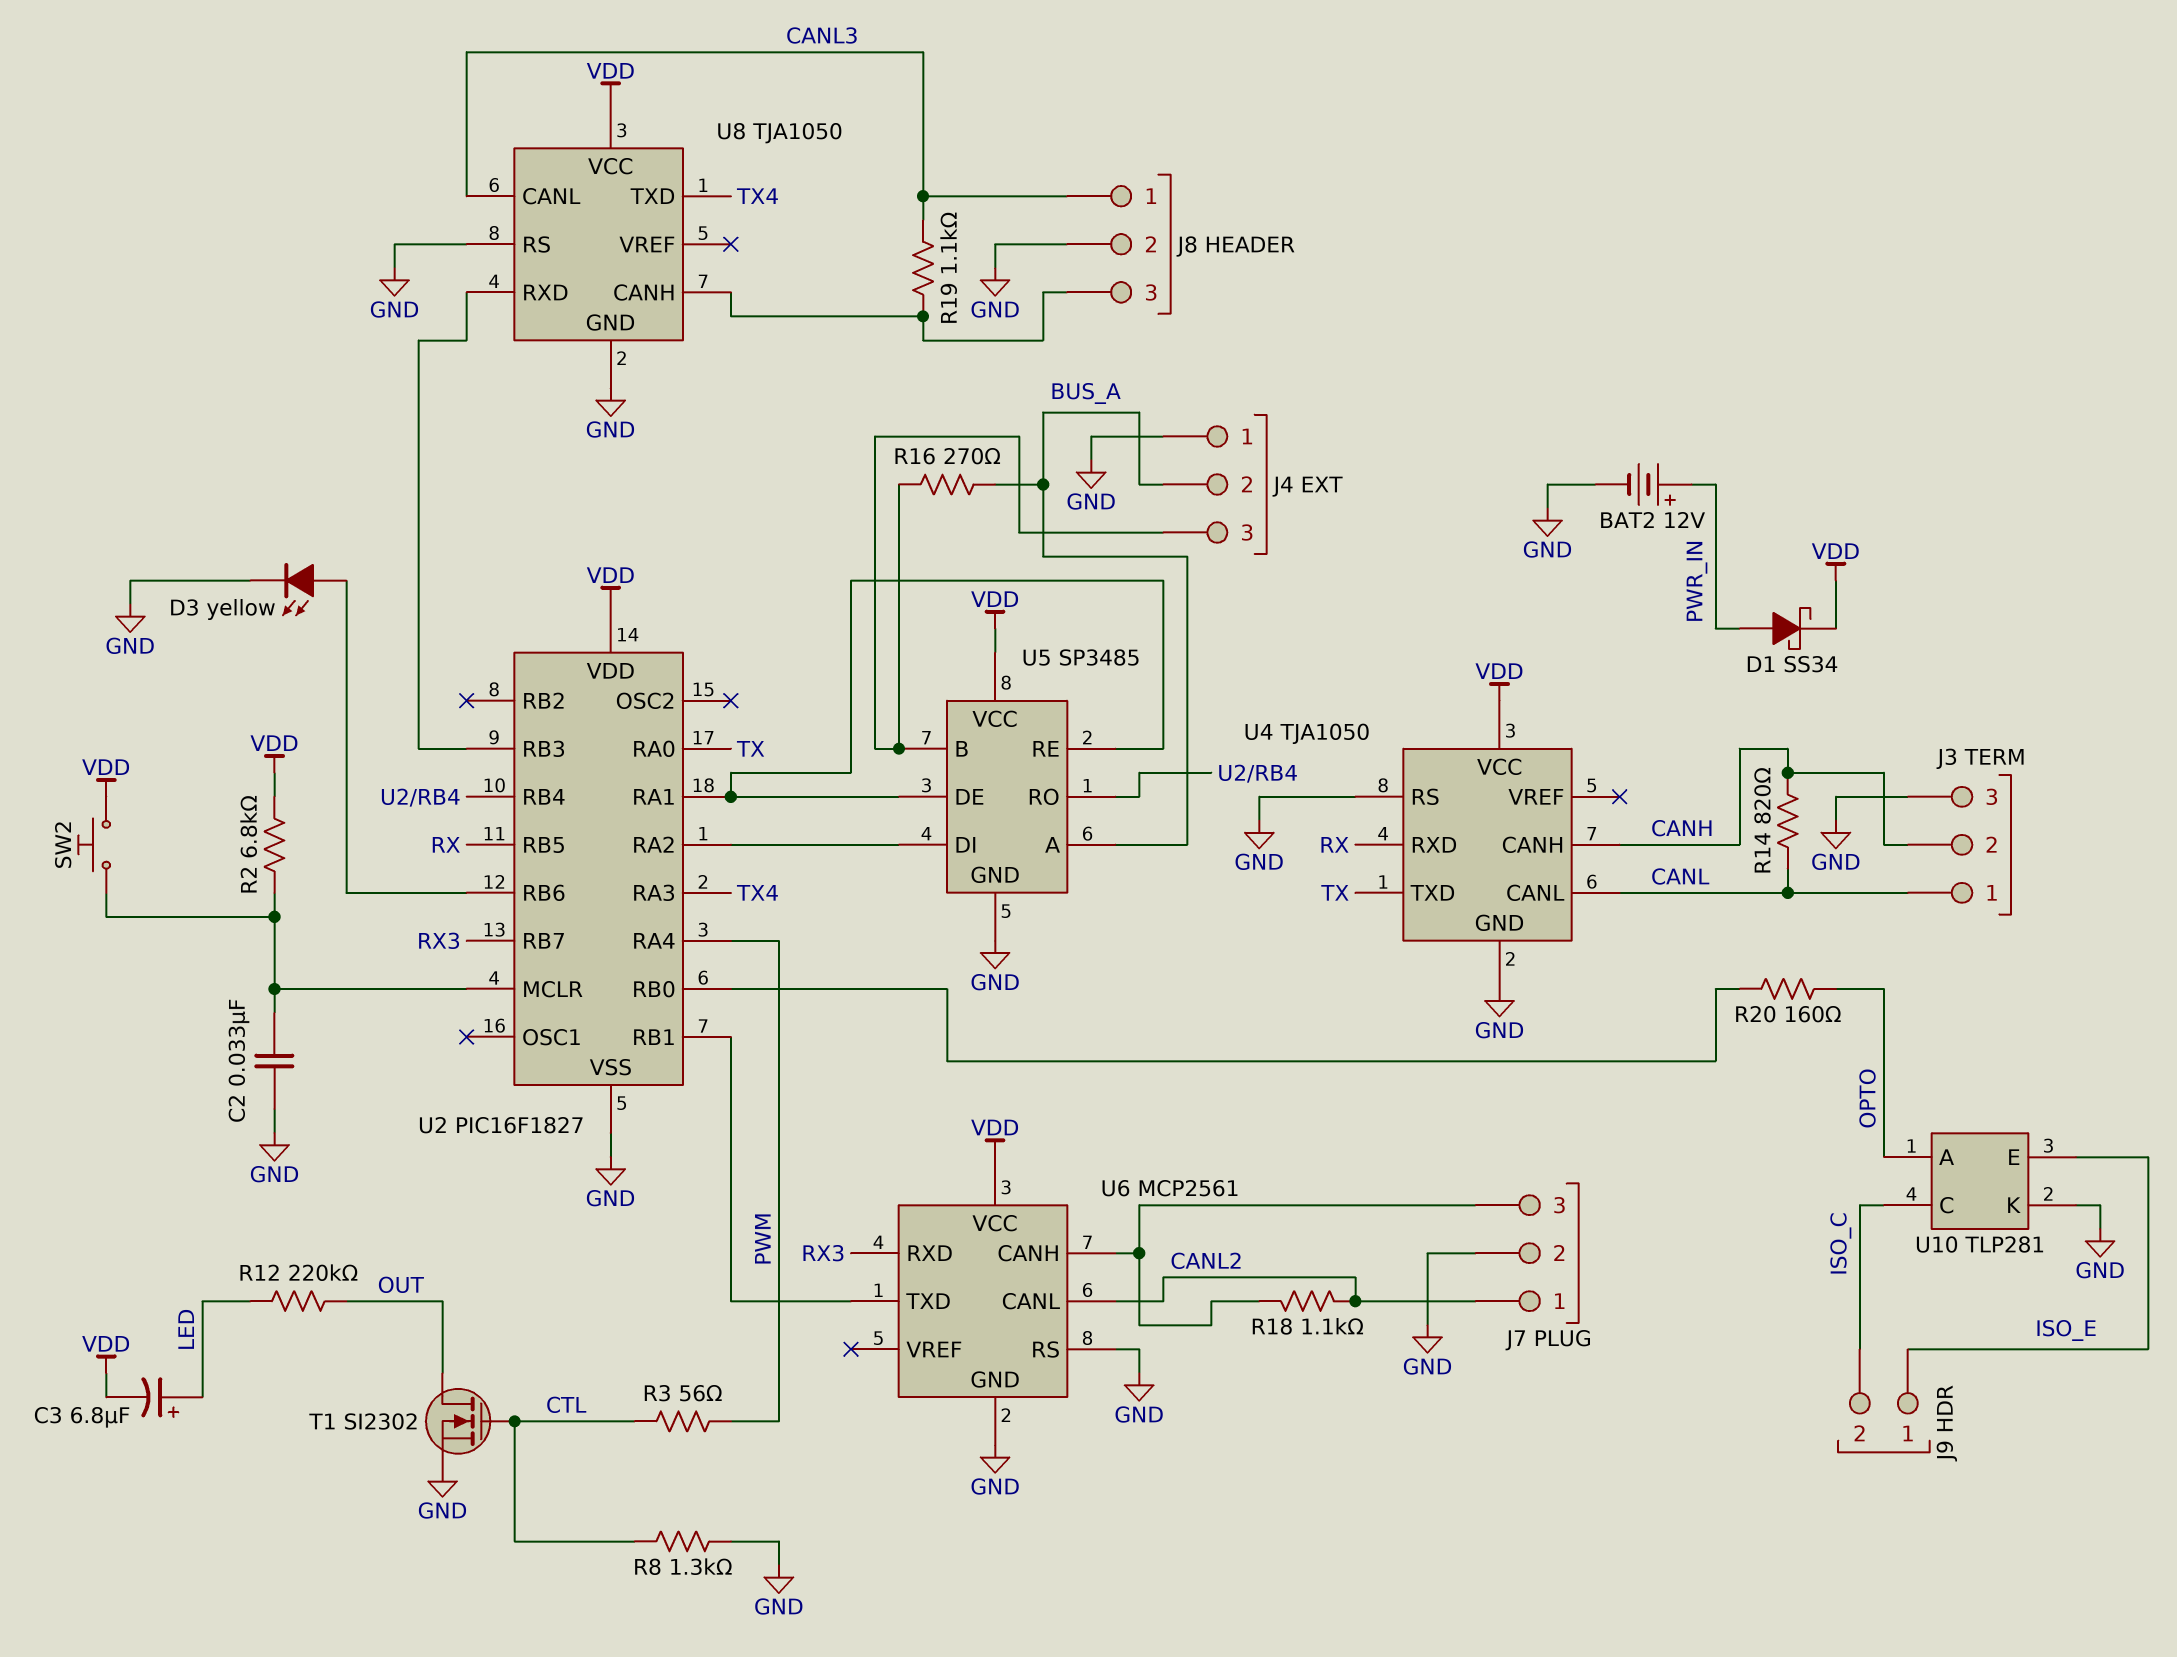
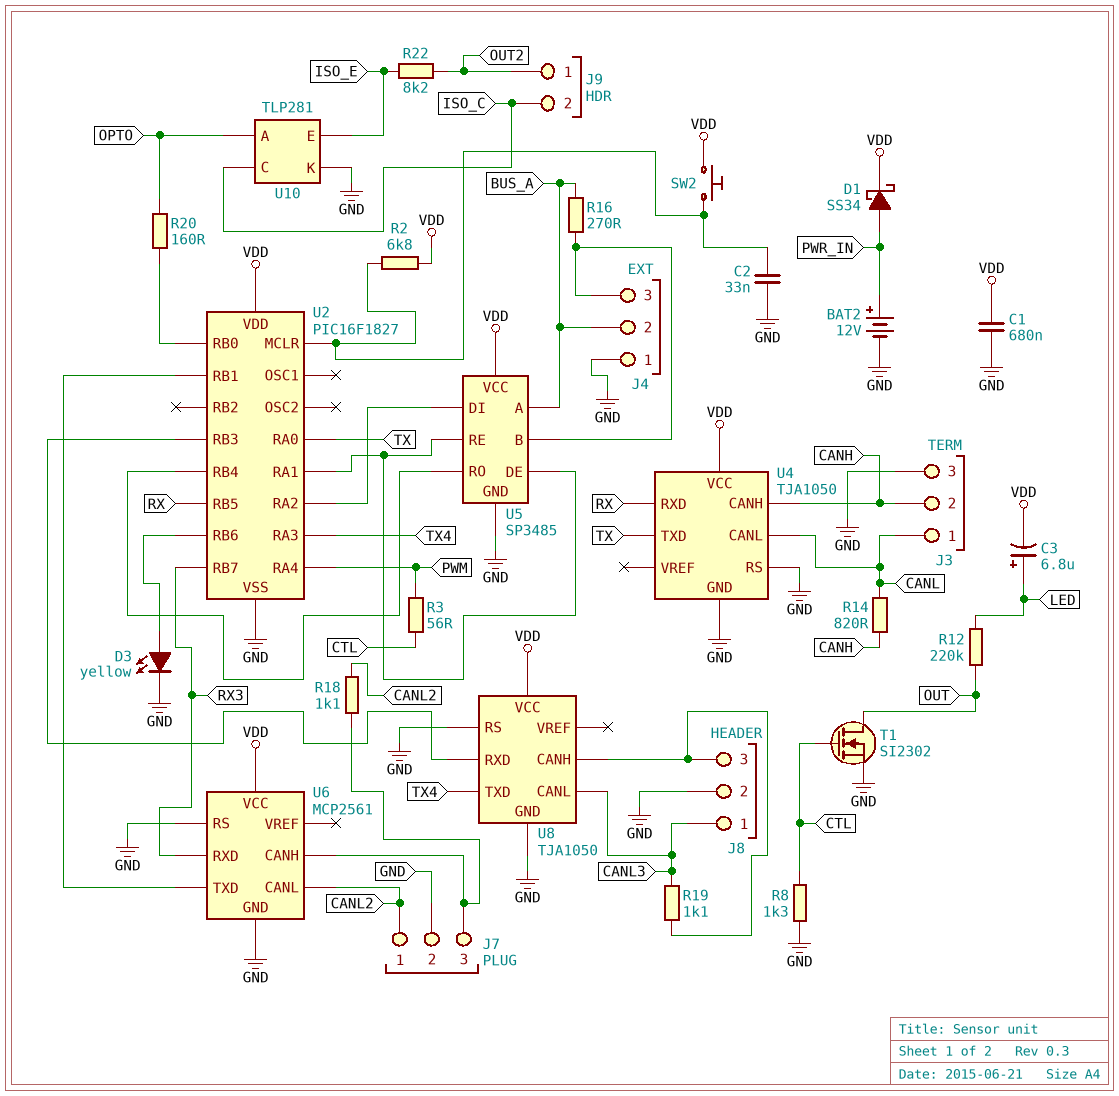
C1: none -> 680nF (GND, VDD)
J9 pin 1: ISO_E -> OUT2
R22: none -> 8.2k (ISO_E, OUT2)

